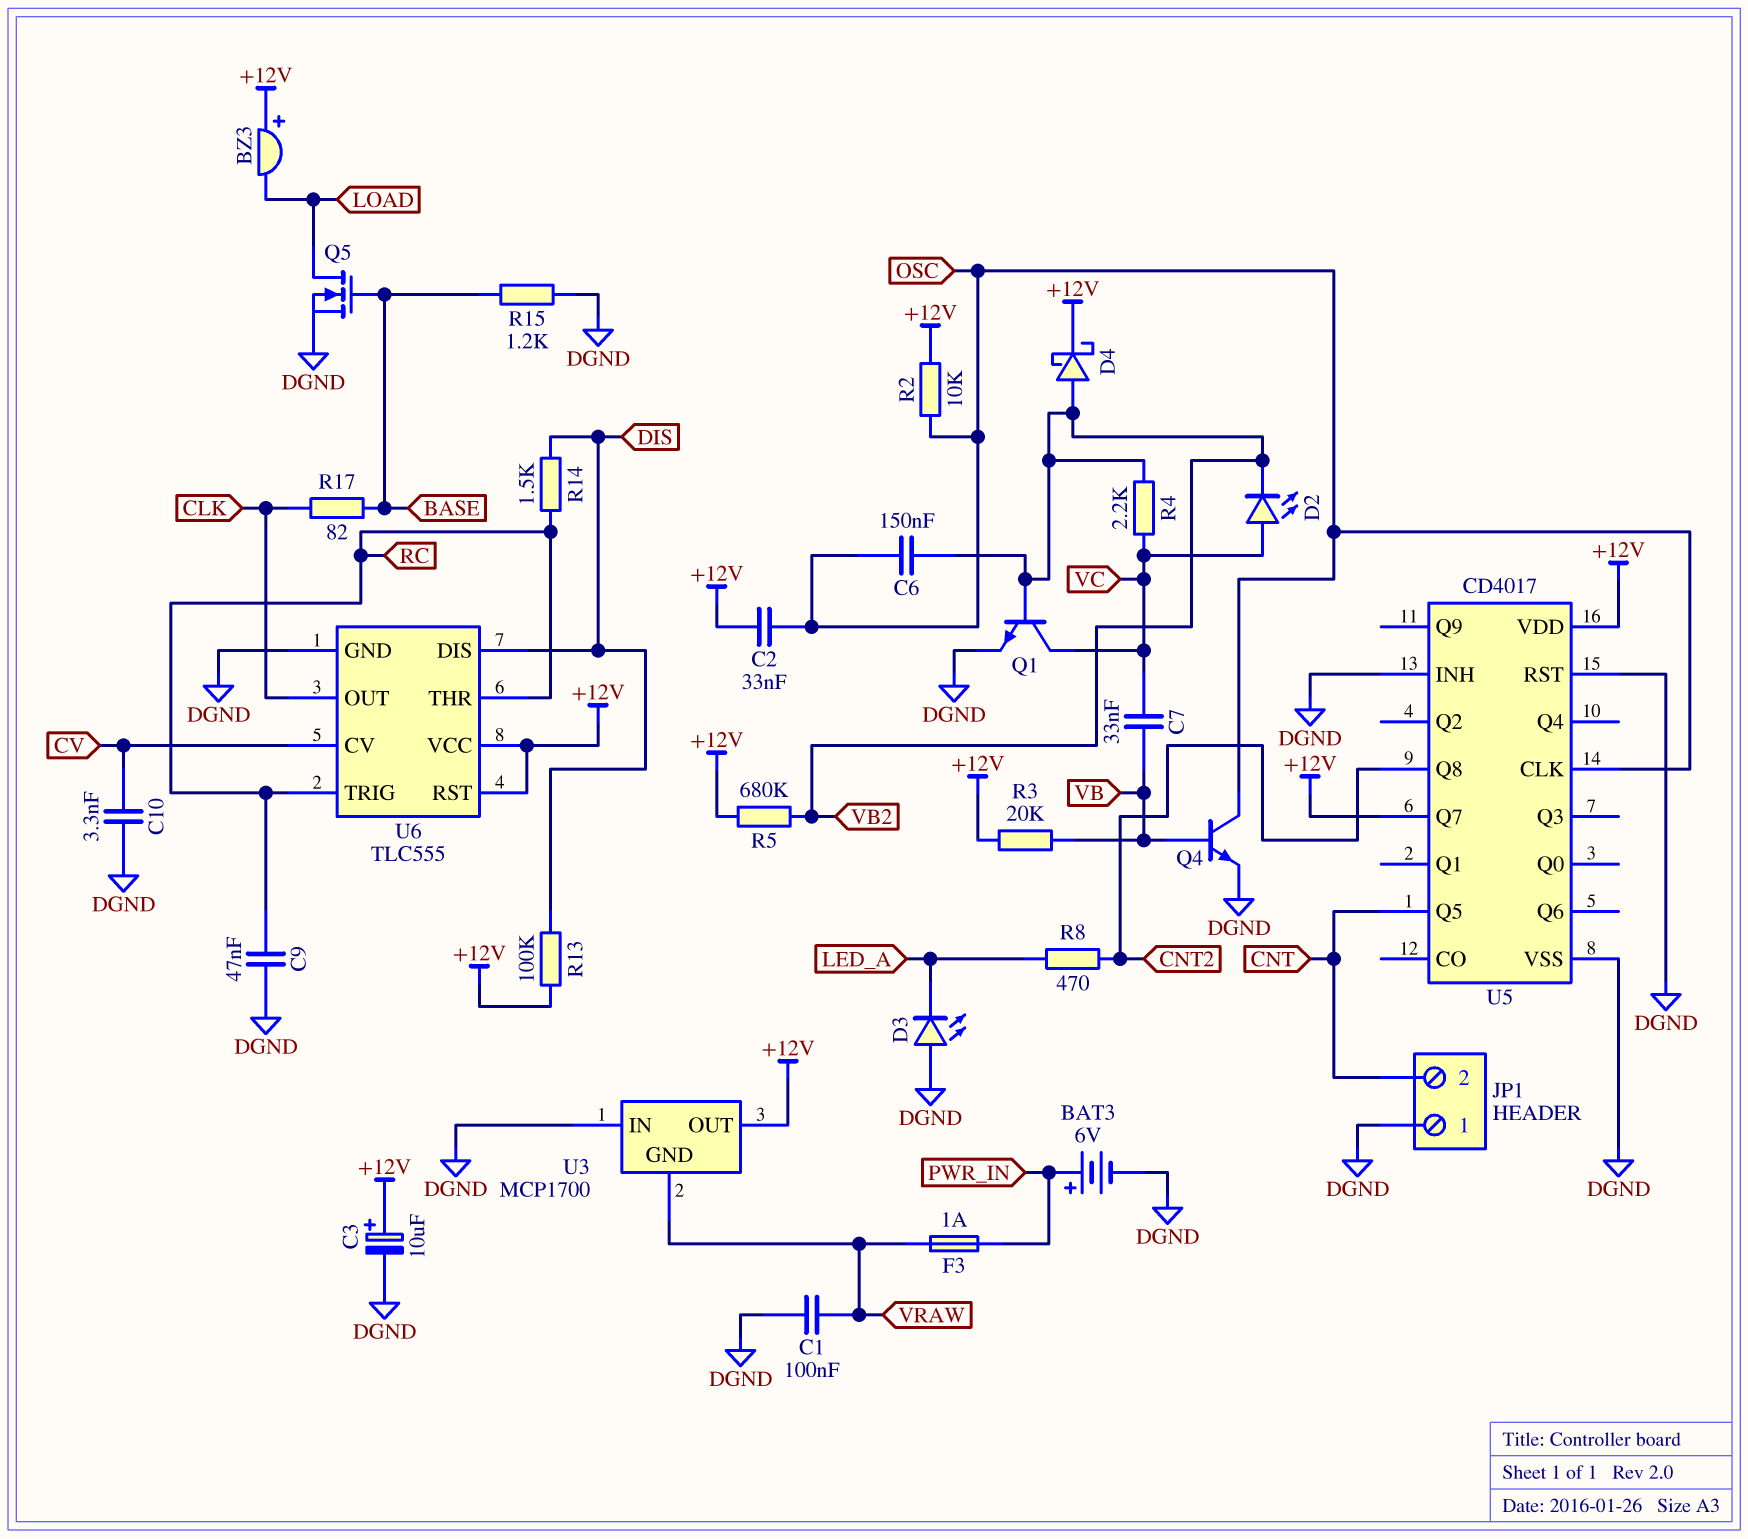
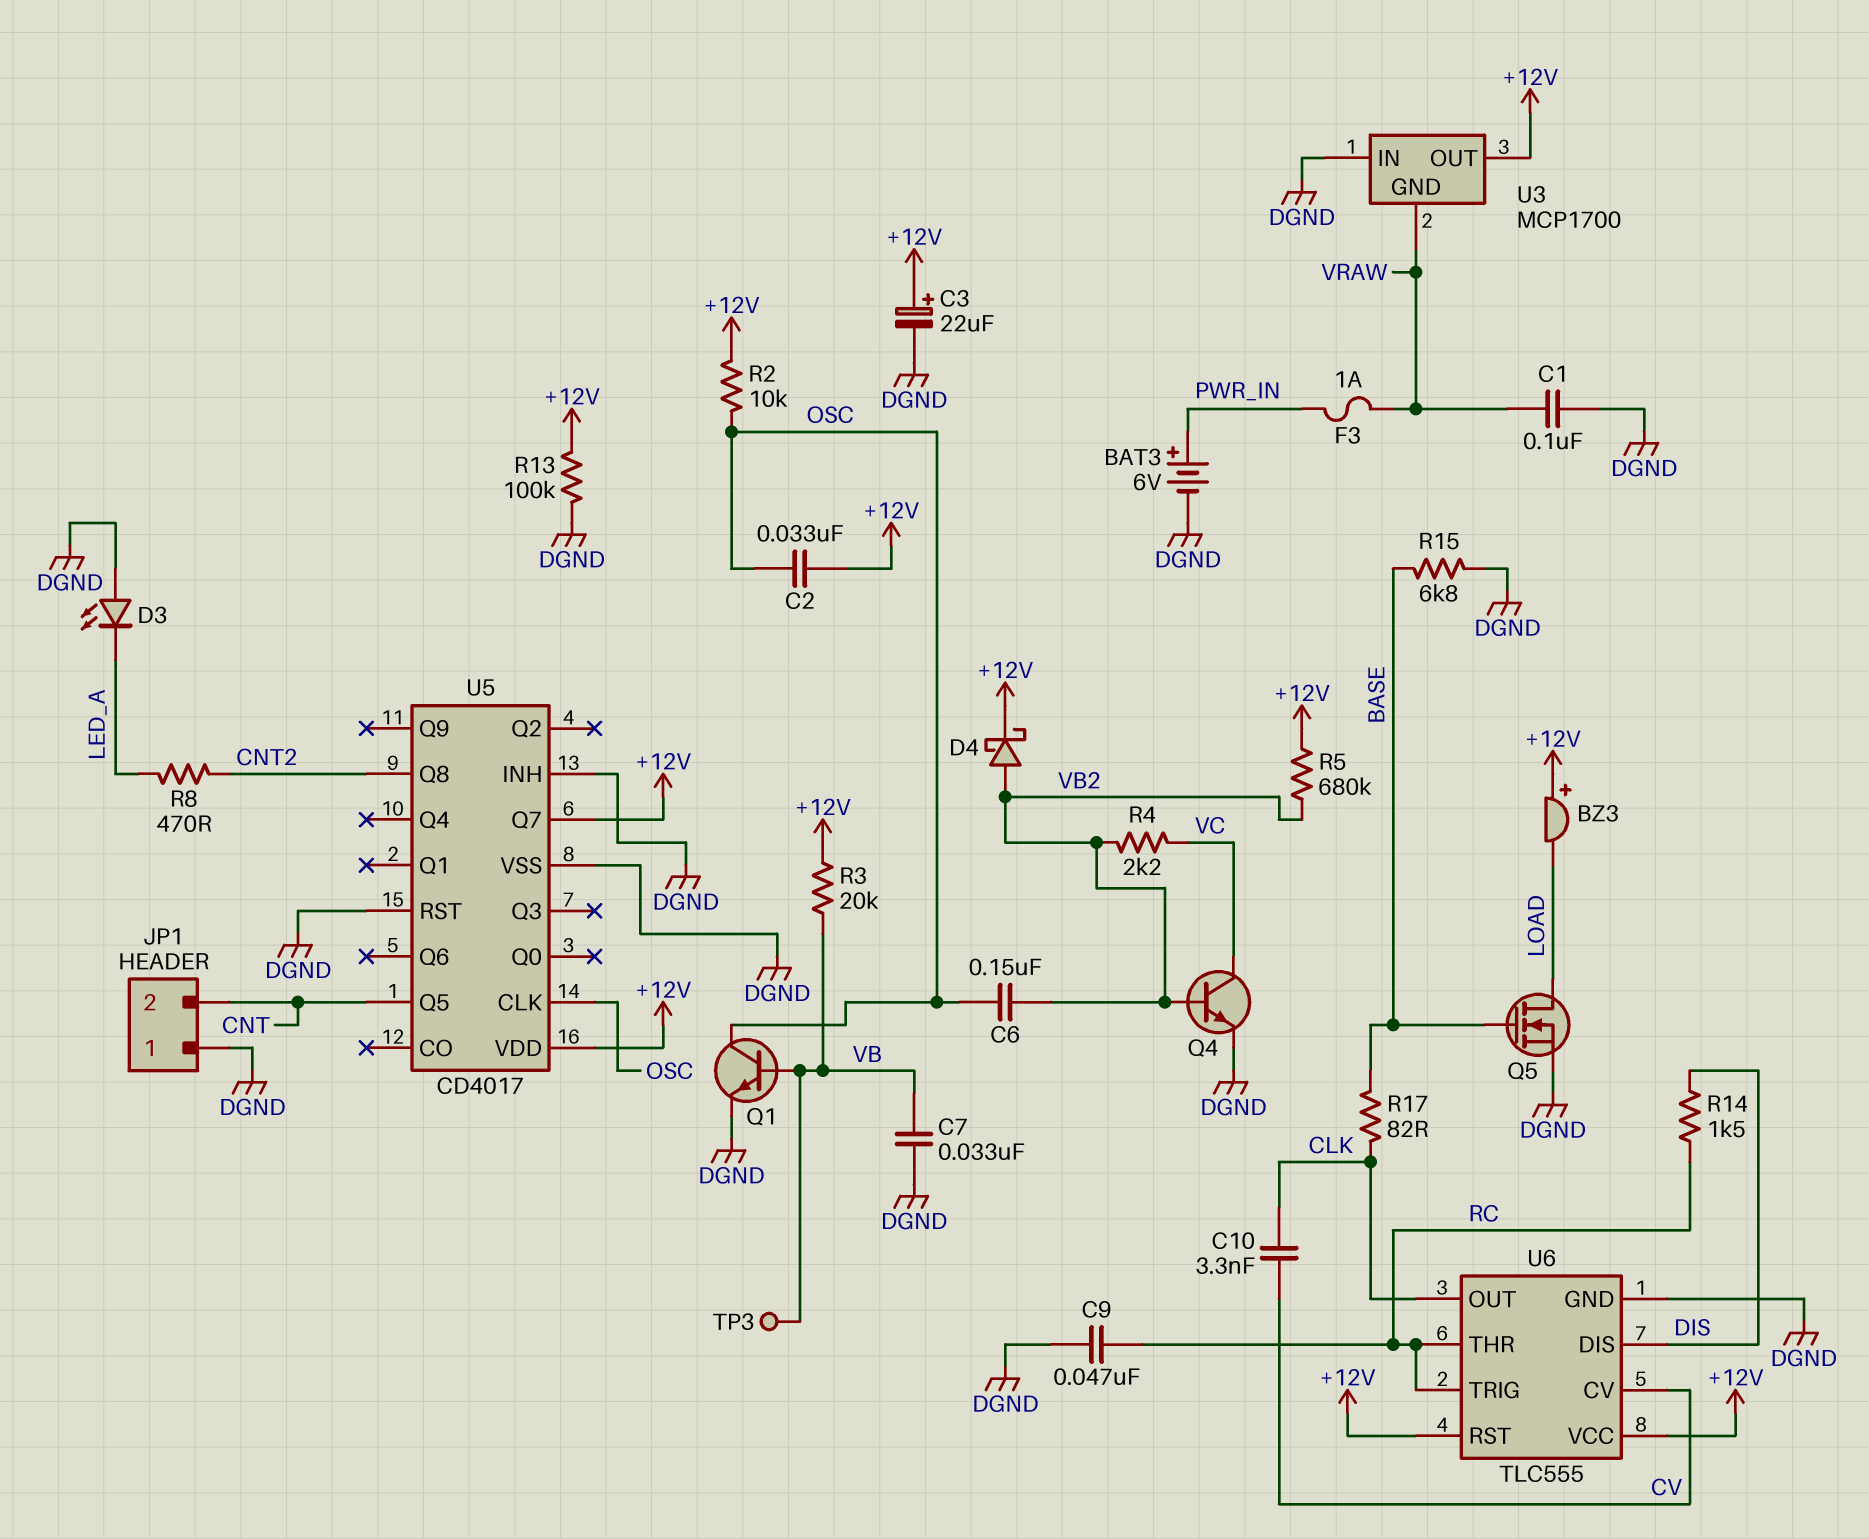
C3: 10uF (plus +12V, minus DGND) -> 22uF (plus +12V, minus DGND)
C7: 33nF (VB, VC) -> 33nF (DGND, VB)
C10: 3.3nF (CV, DGND) -> 3.3nF (CLK, CV)
D2: LED (A VC, K VB2) -> none
Q1: NPN (B VB2, C VC, E DGND) -> NPN (B VB, C OSC, E DGND)
Q4: NPN (B VB, C OSC, E DGND) -> NPN (B VB2, C VC, E DGND)
R13: 100k (+12V, DIS) -> 100k (+12V, DGND)
R15: 1.2k (BASE, DGND) -> 6.8k (BASE, DGND)
TP3: none -> test point (VB)

